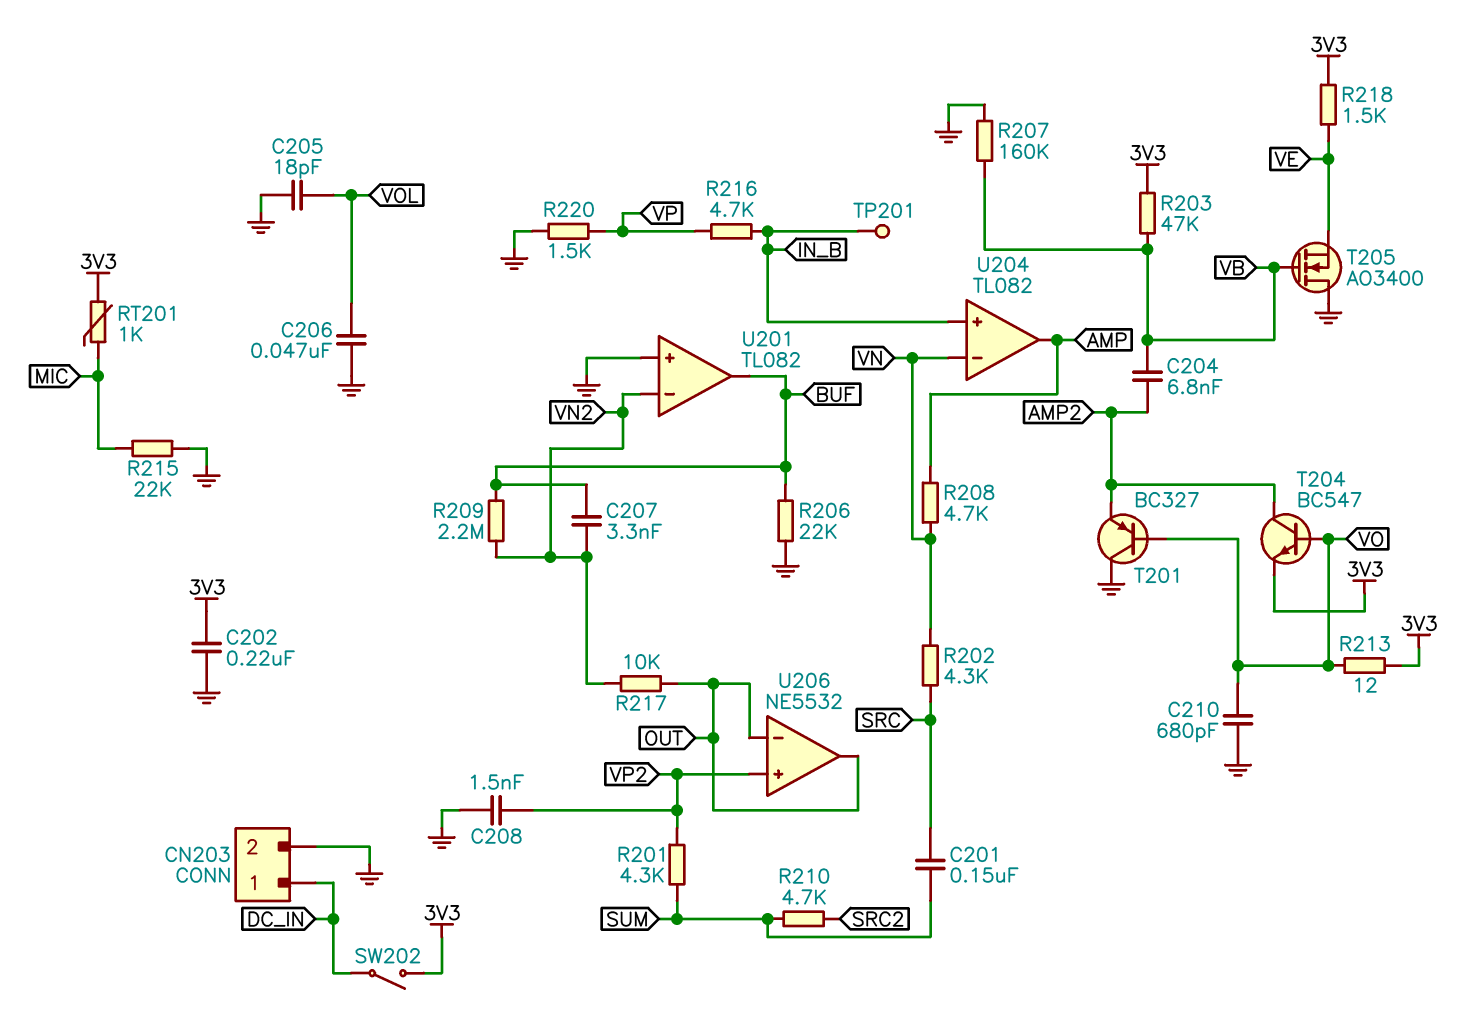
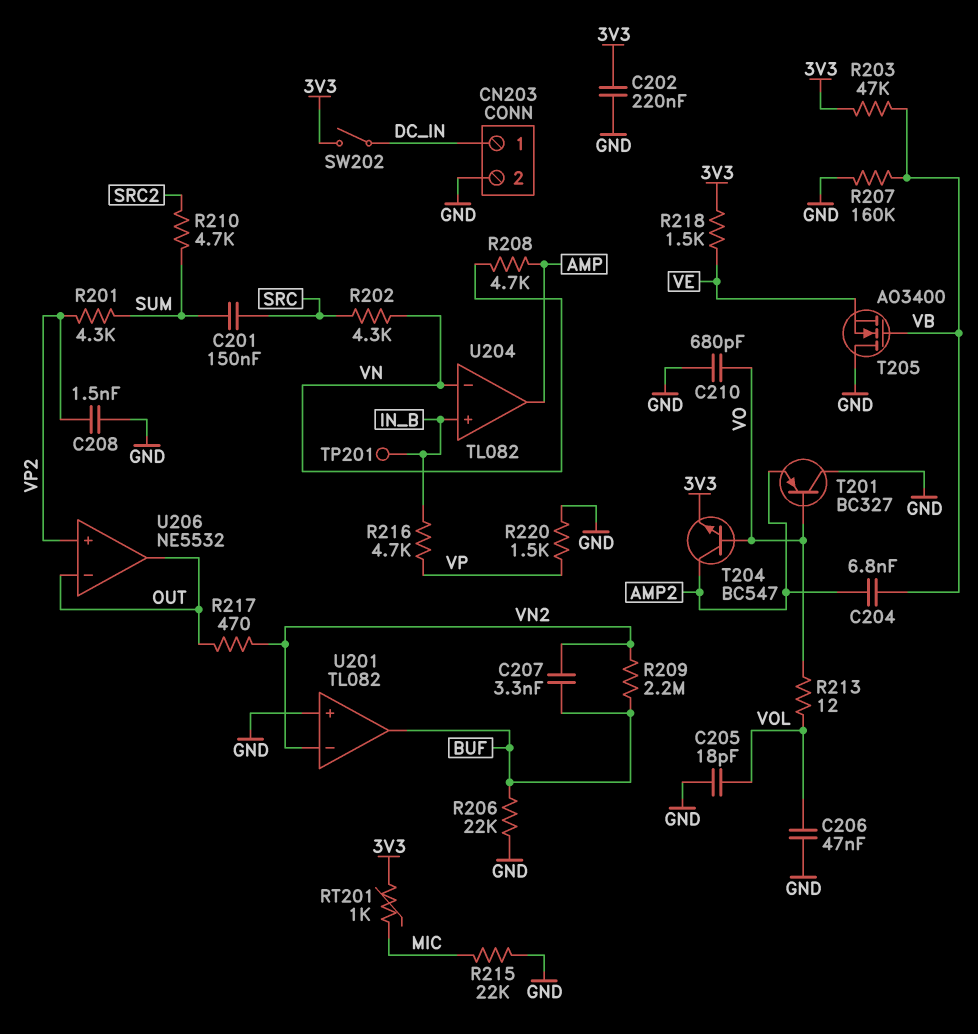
R213: 12 (3V3, VO) -> 12 (VO, VOL)
R217: 10k (OUT, VN2) -> 470 (OUT, VN2)

